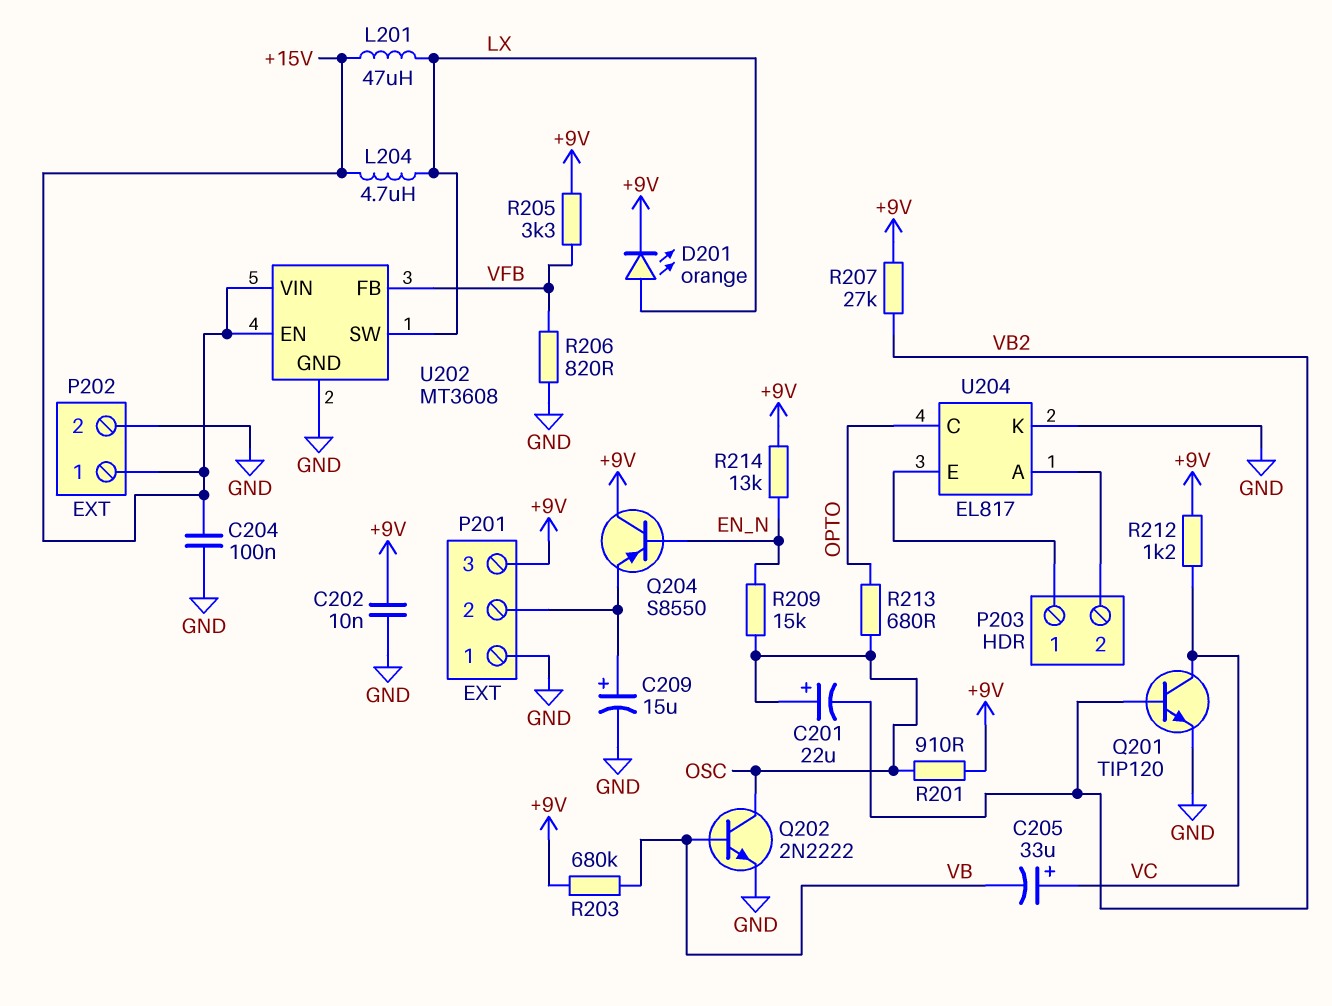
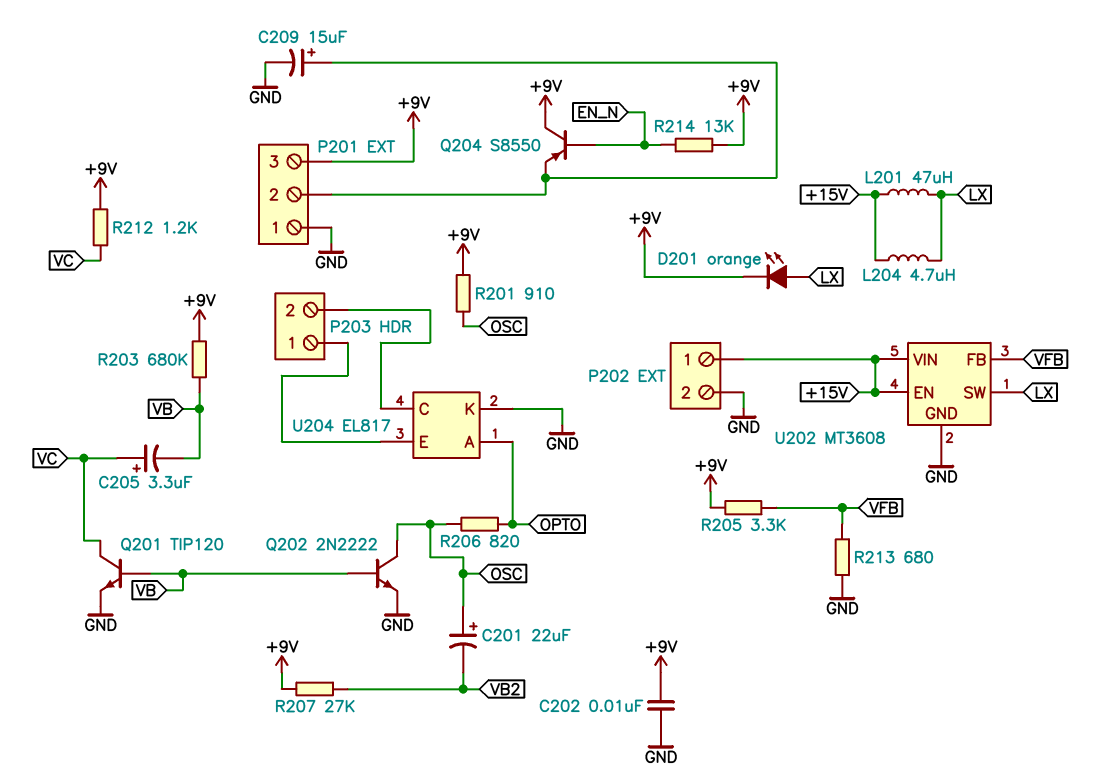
C204: 100nF (+15V, GND) -> none
C205: 33uF (plus VC, minus VB) -> 3.3uF (plus VC, minus VB)
Q201: NPN TIP120 (B VB2, C VC, E GND) -> NPN TIP120 (B VB, C VC, E GND)
R206: 820 (GND, VFB) -> 820 (OPTO, OSC)
R209: 15k (EN_N, OSC) -> none
R213: 680 (OPTO, OSC) -> 680 (GND, VFB)
U204 pin A: P203/2 -> OPTO
U204 pin C: OPTO -> P203/2

